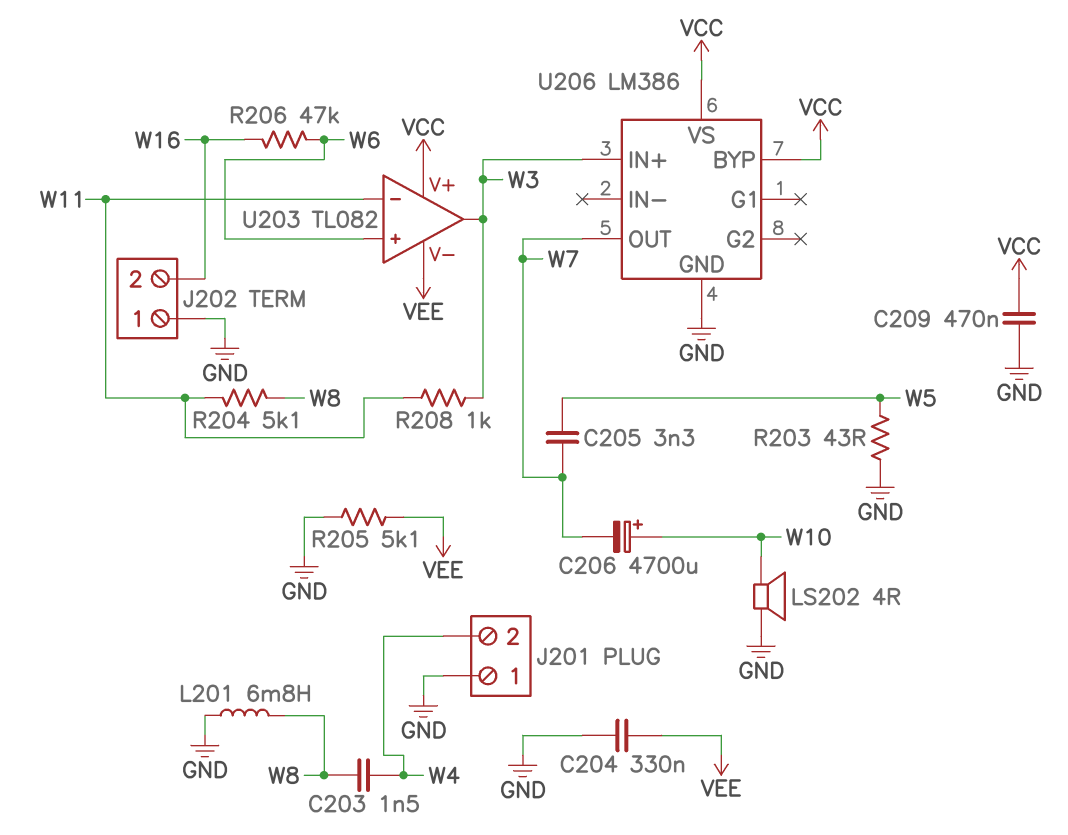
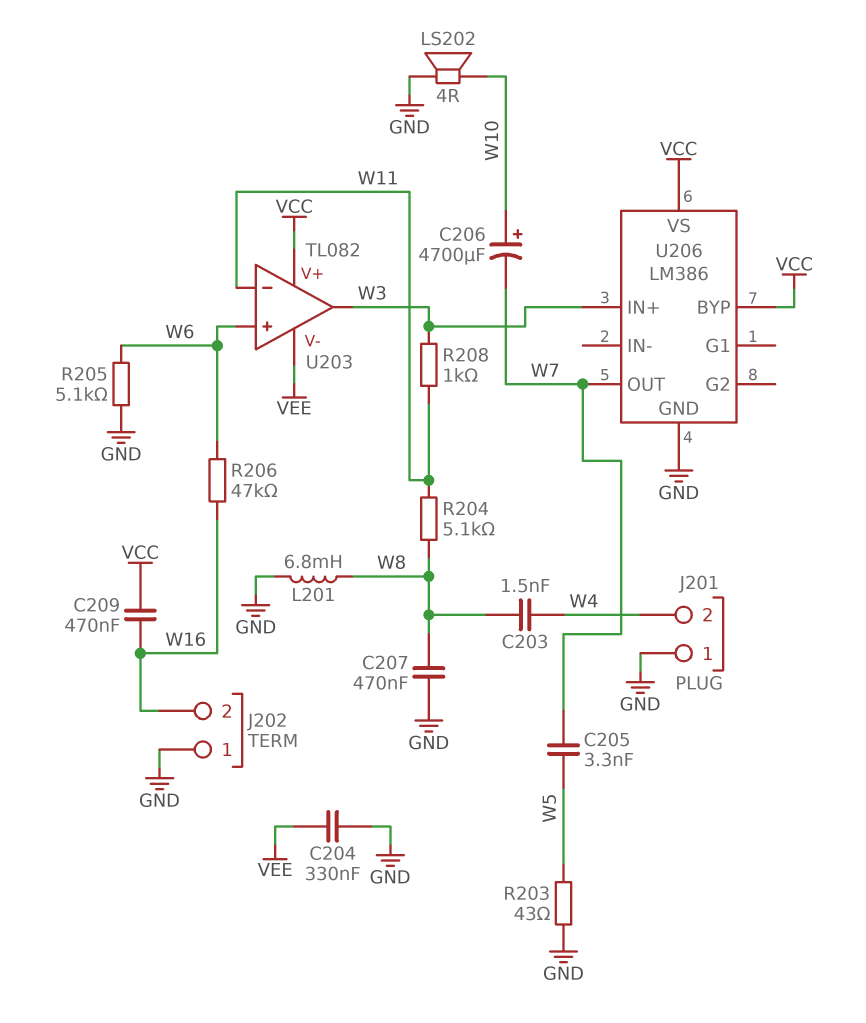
C207: none -> 470nF (GND, W8)
C209: 470nF (GND, VCC) -> 470nF (VCC, W16)
R205: 5.1k (GND, VEE) -> 5.1k (GND, W6)

